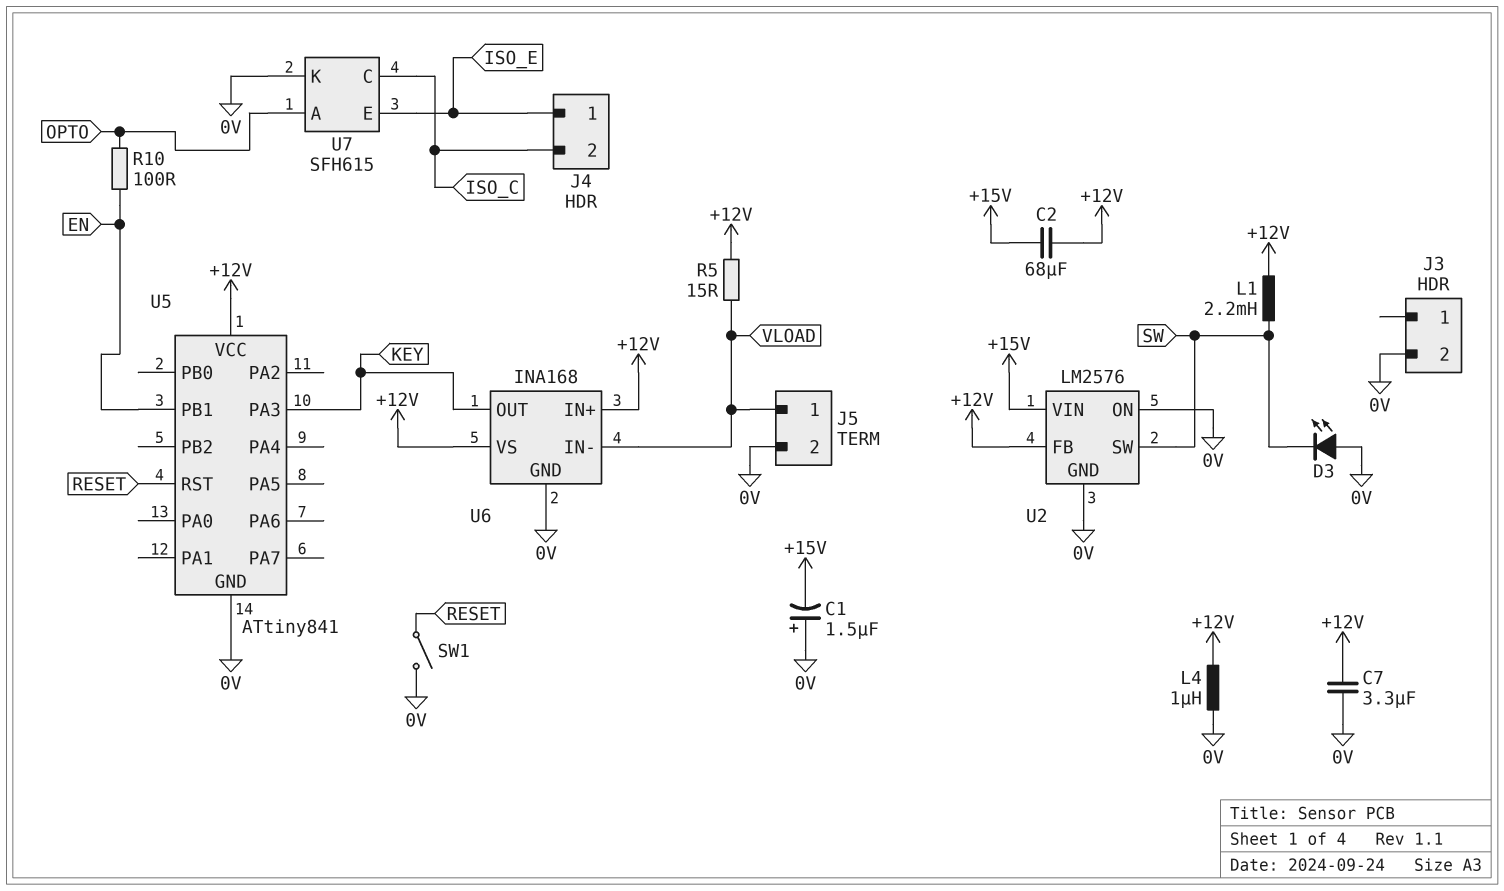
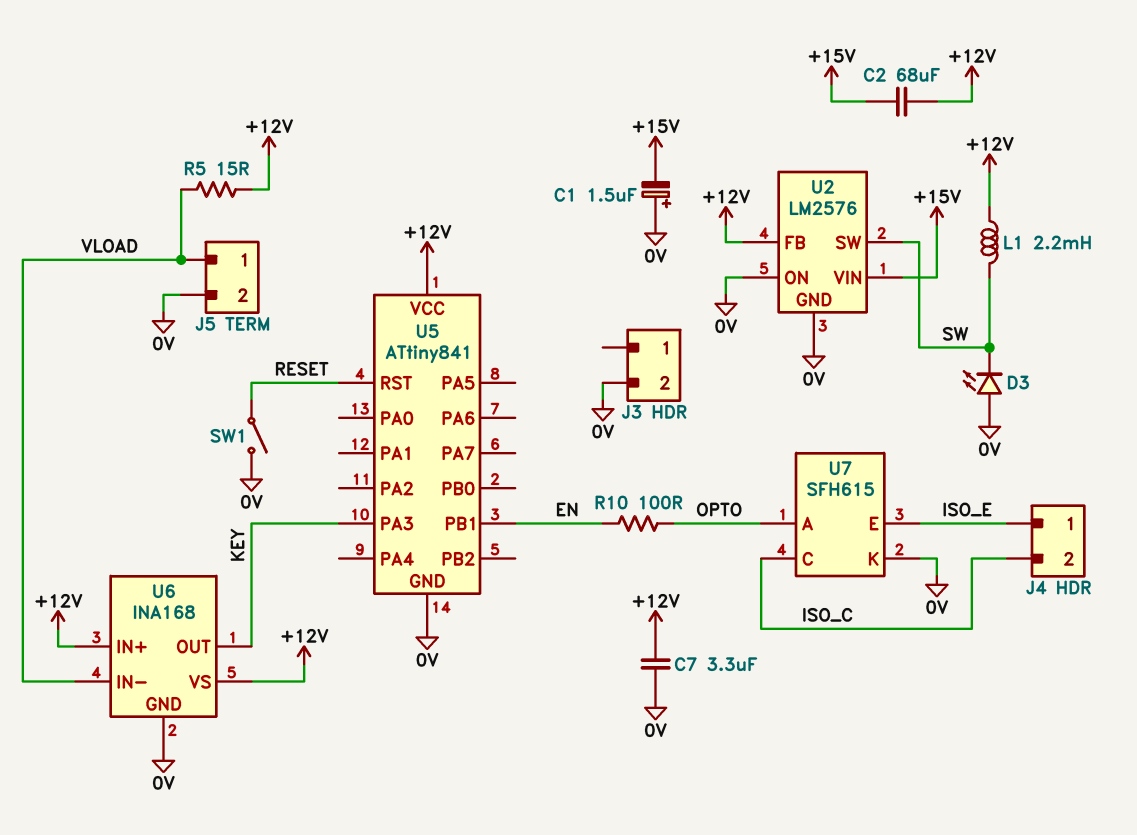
L4: 1uH (+12V, 0V) -> none

